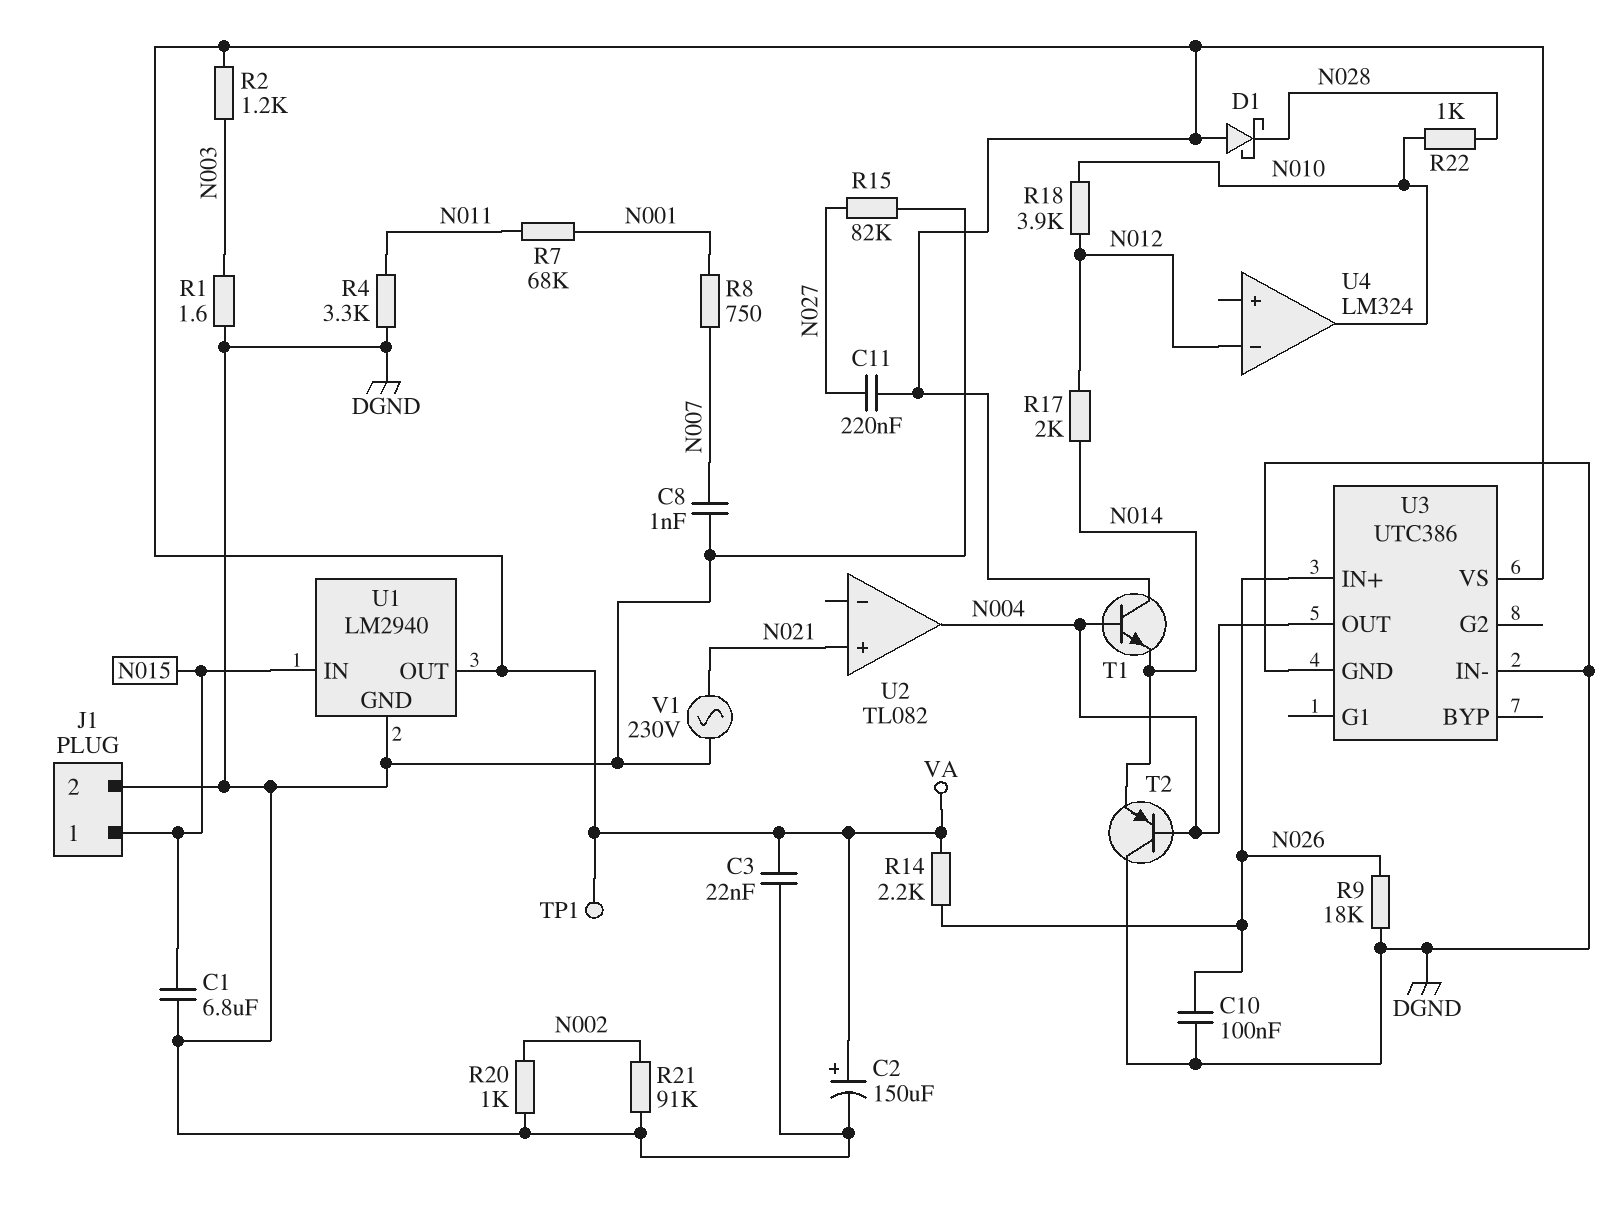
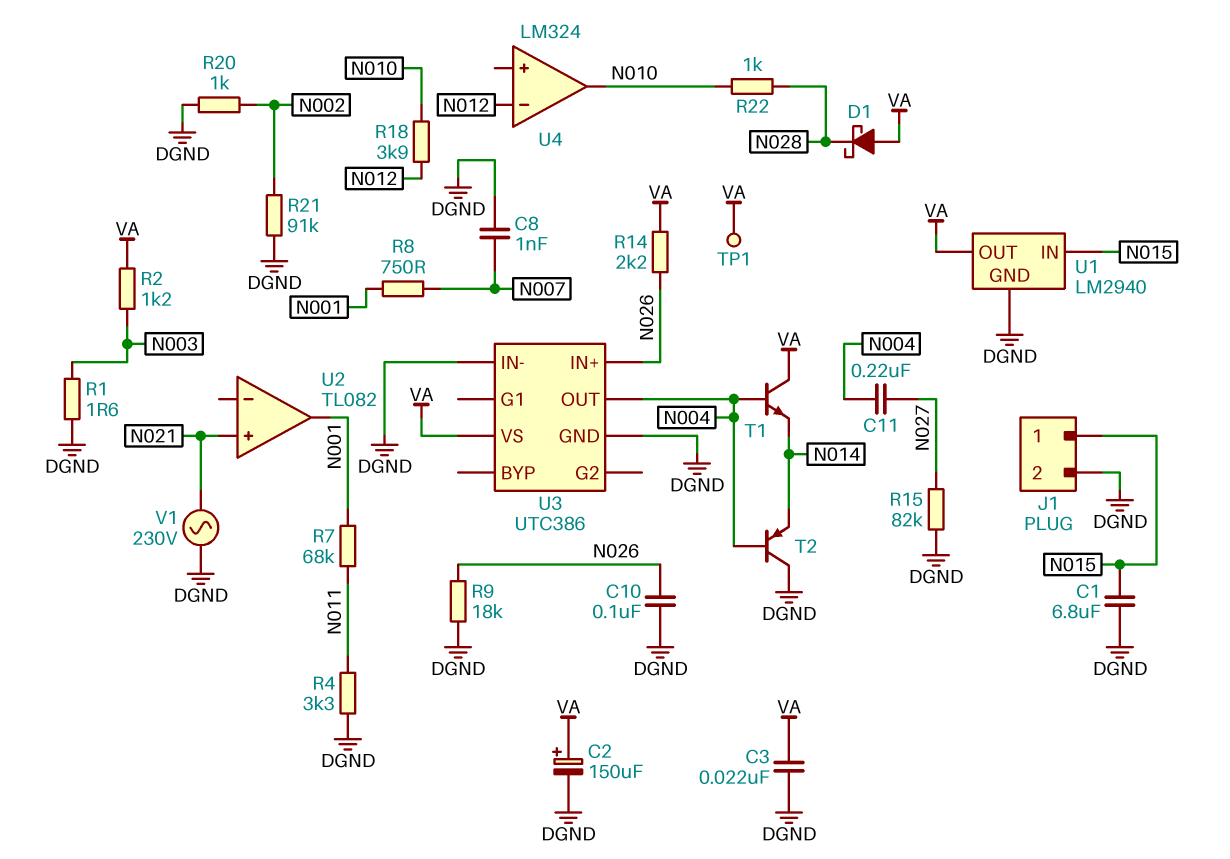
C11: 220nF (N027, VA) -> 220nF (N004, N027)
R17: 2k (N012, N014) -> none
U2 pin out: N004 -> N001

